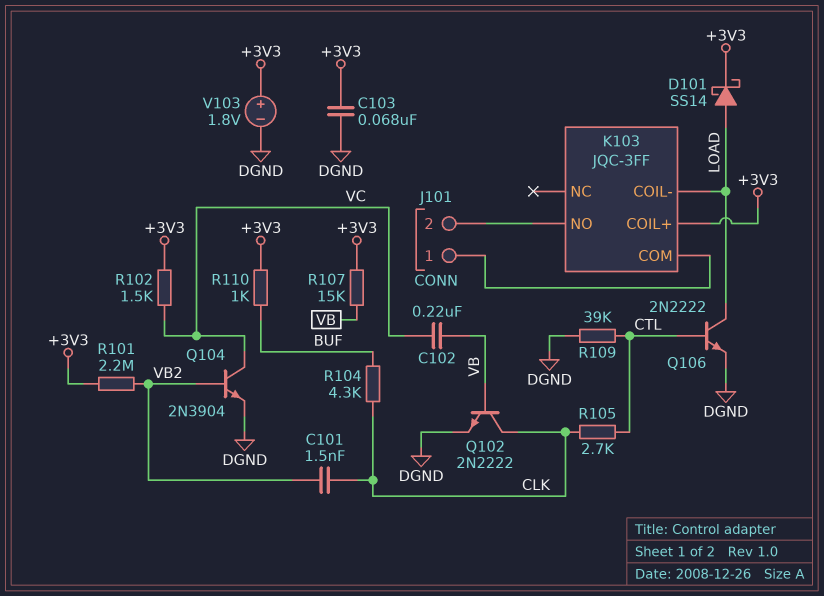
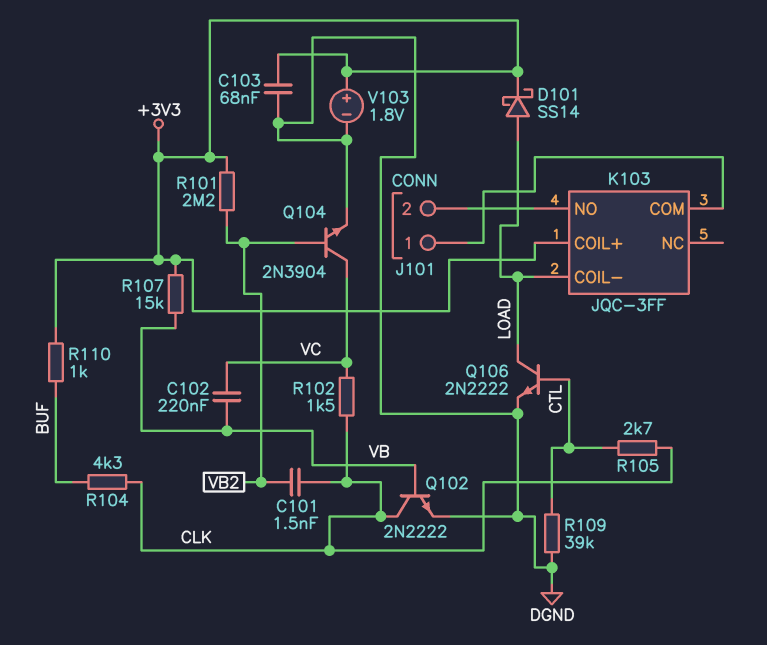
R102: 1.5k (+3V3, VC) -> 1.5k (CLK, VC)

